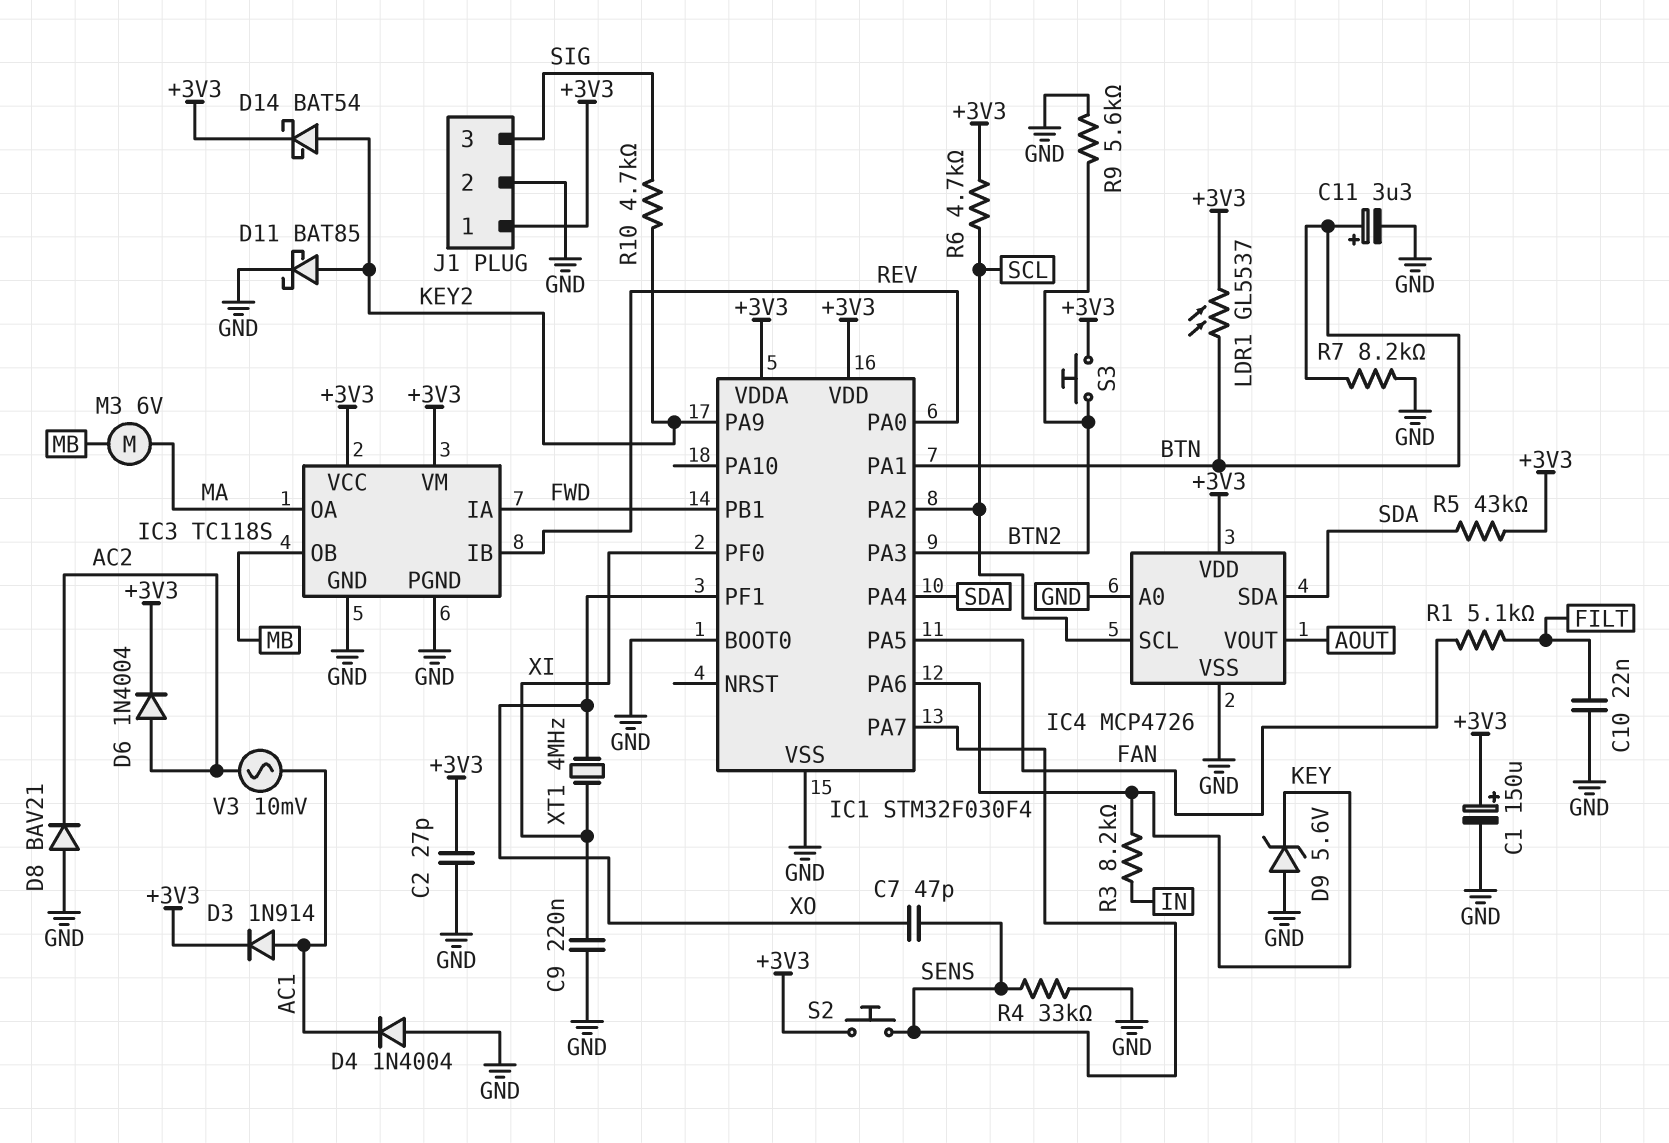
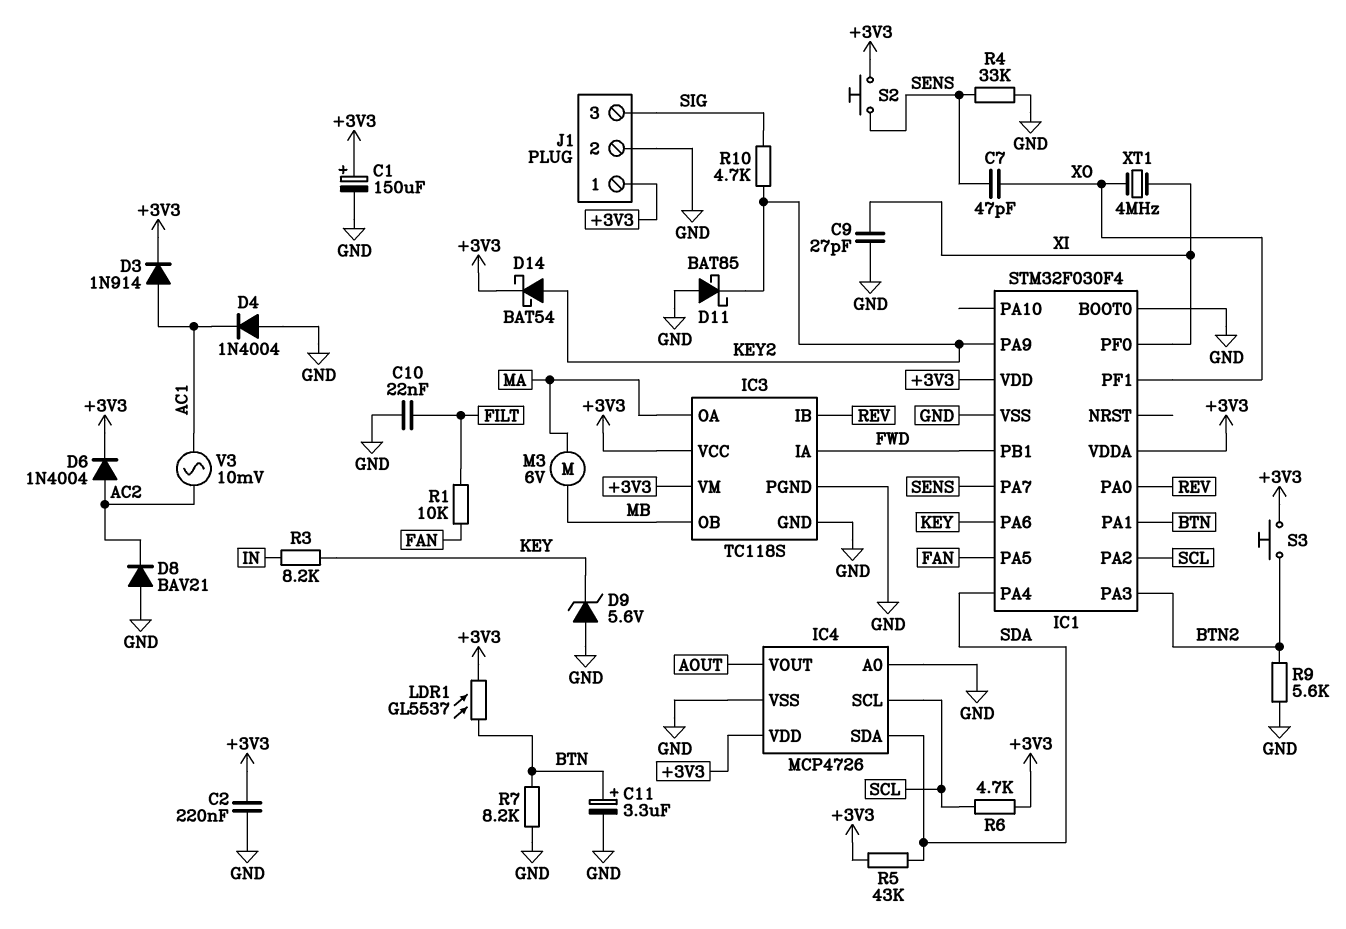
C2: 27pF (+3V3, GND) -> 220nF (+3V3, GND)
C9: 220nF (GND, XI) -> 27pF (GND, XI)
D11: schottky BAT85 (A KEY2, K GND) -> schottky BAT85 (A GND, K KEY2)
R1: 5.1k (FAN, FILT) -> 10k (FAN, FILT)

